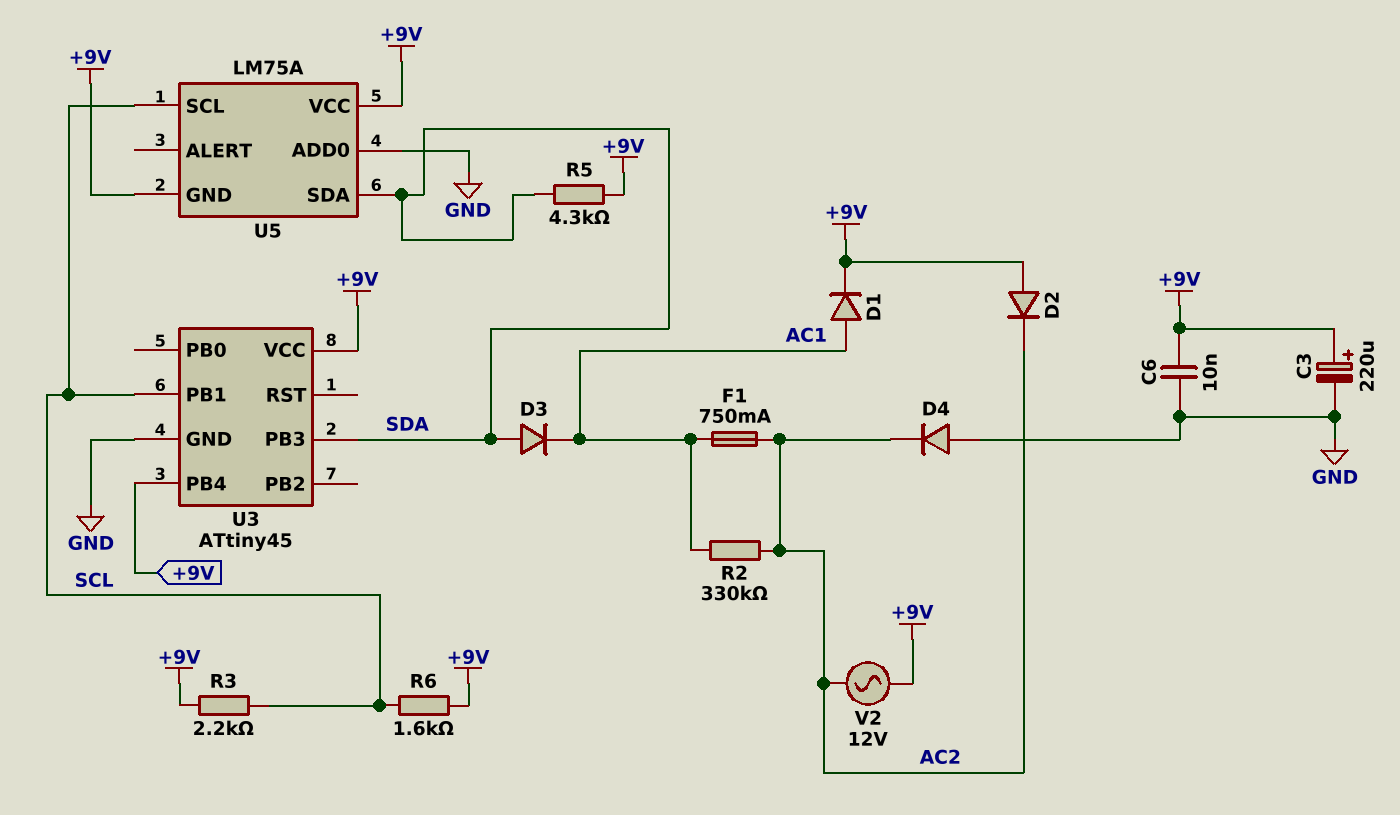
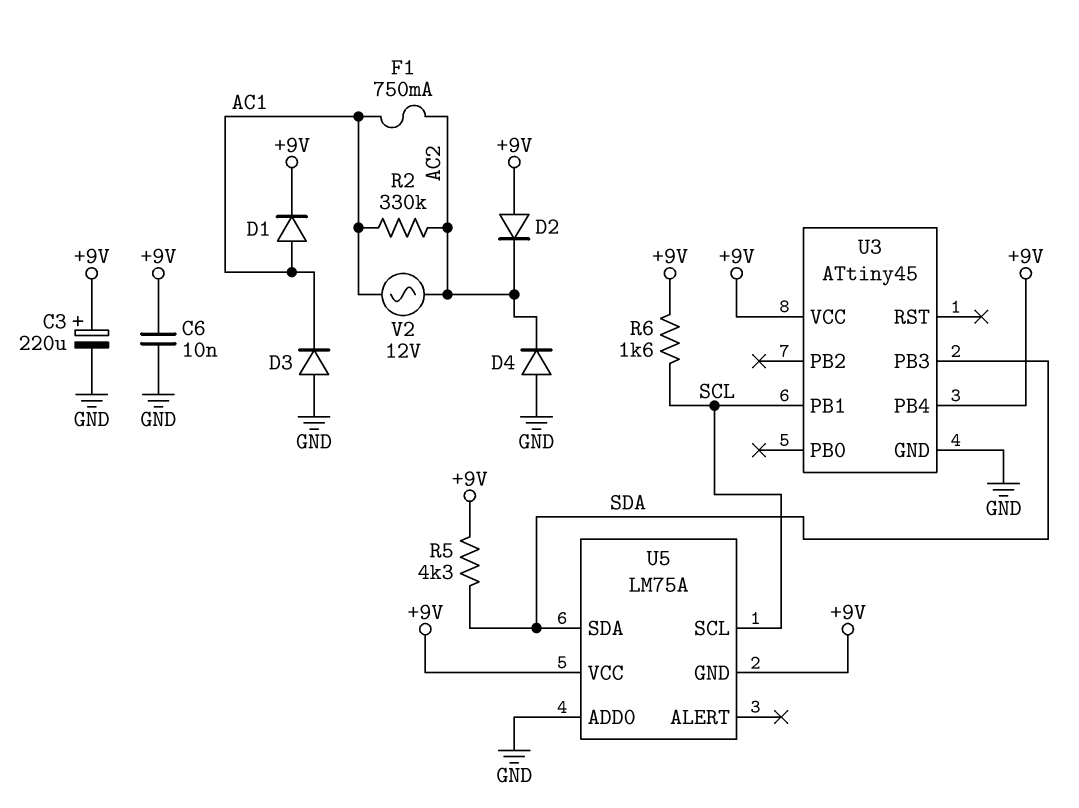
D3: diode (A SDA, K AC1) -> diode (A GND, K AC1)
R3: 2.2k (+9V, SCL) -> none
V2: AC 12V (+9V, AC2) -> AC 12V (AC1, AC2)

